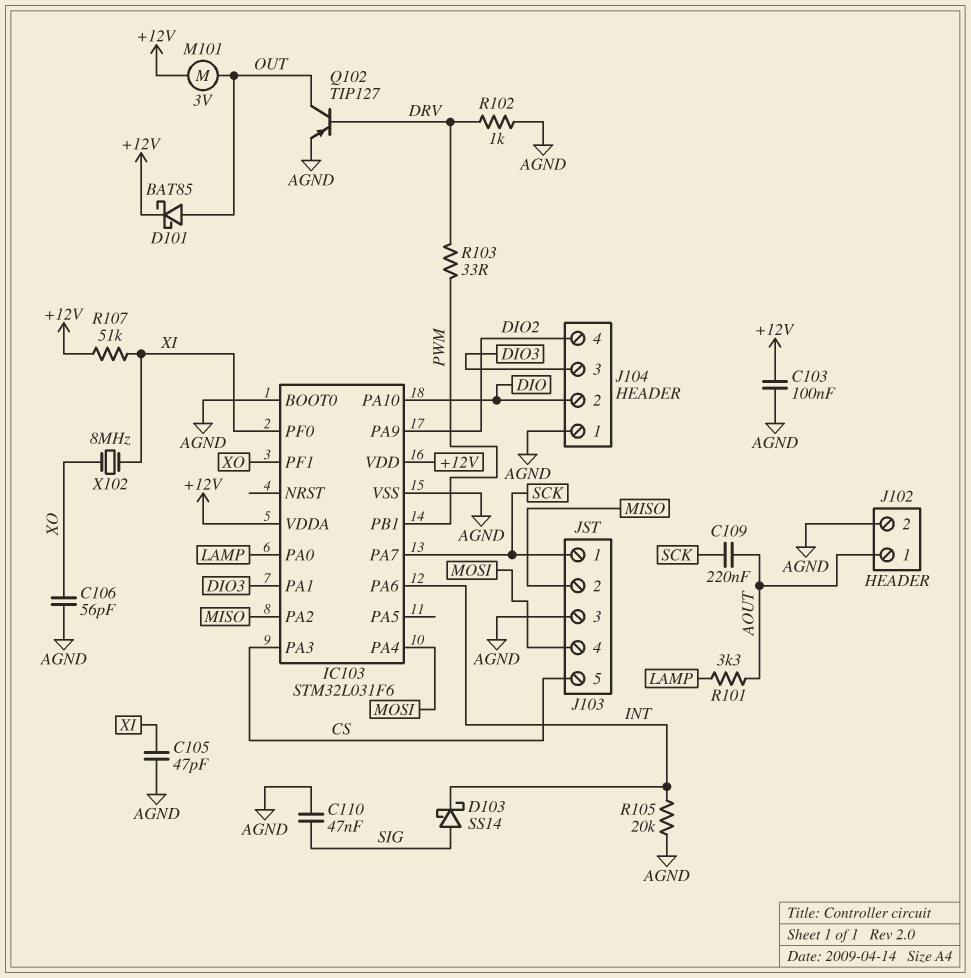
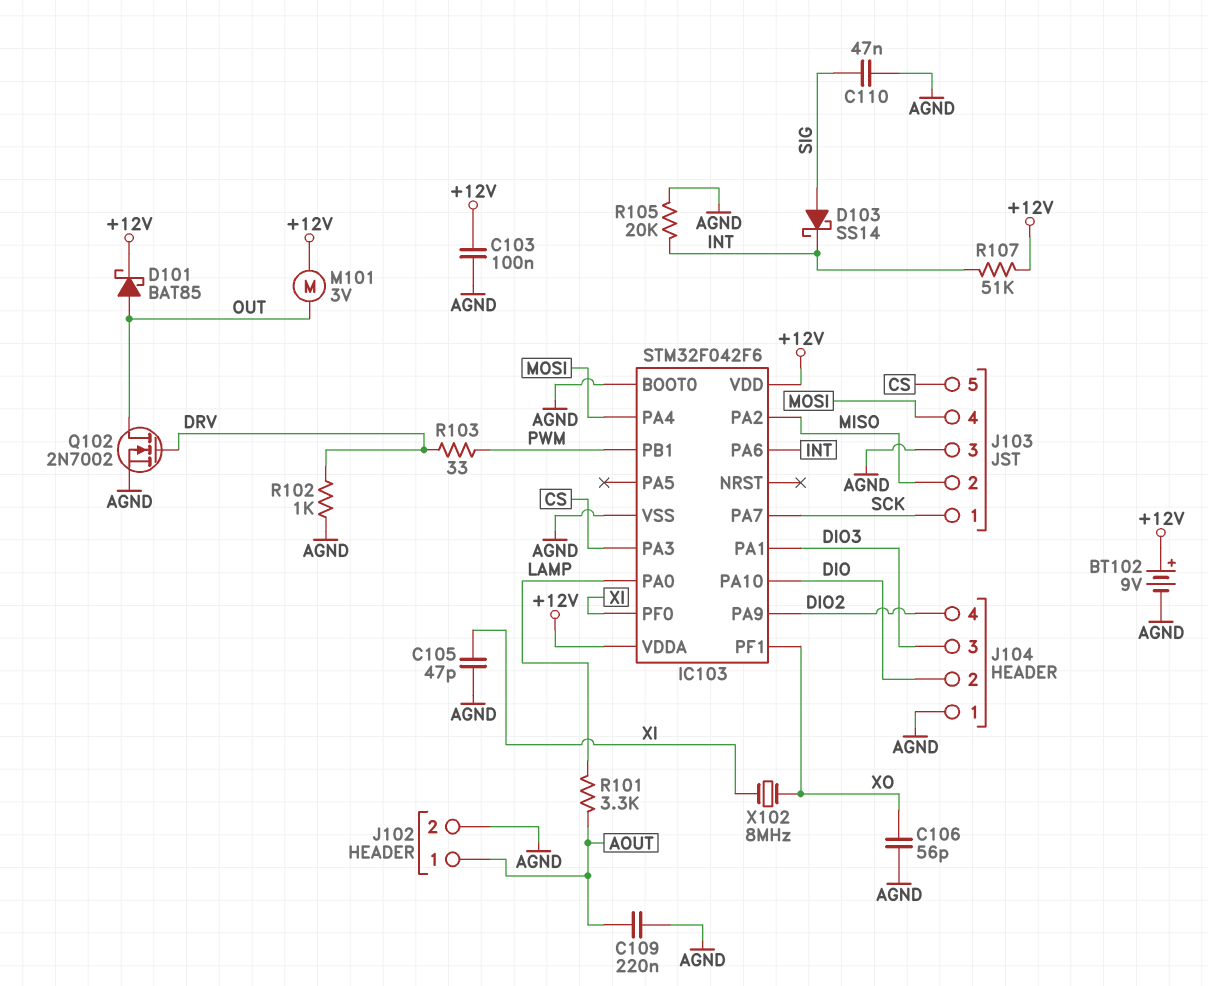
BT102: none -> 9V (plus +12V, minus AGND)
C109: 220nF (AOUT, SCK) -> 220nF (AGND, AOUT)
IC103: STM32L031F6 -> STM32F042F6
Q102: PNP TIP127 (B DRV, C OUT, E AGND) -> NMOS 2N7002 (G DRV, D OUT, S AGND)
R107: 51k (+12V, XI) -> 51k (+12V, INT)

